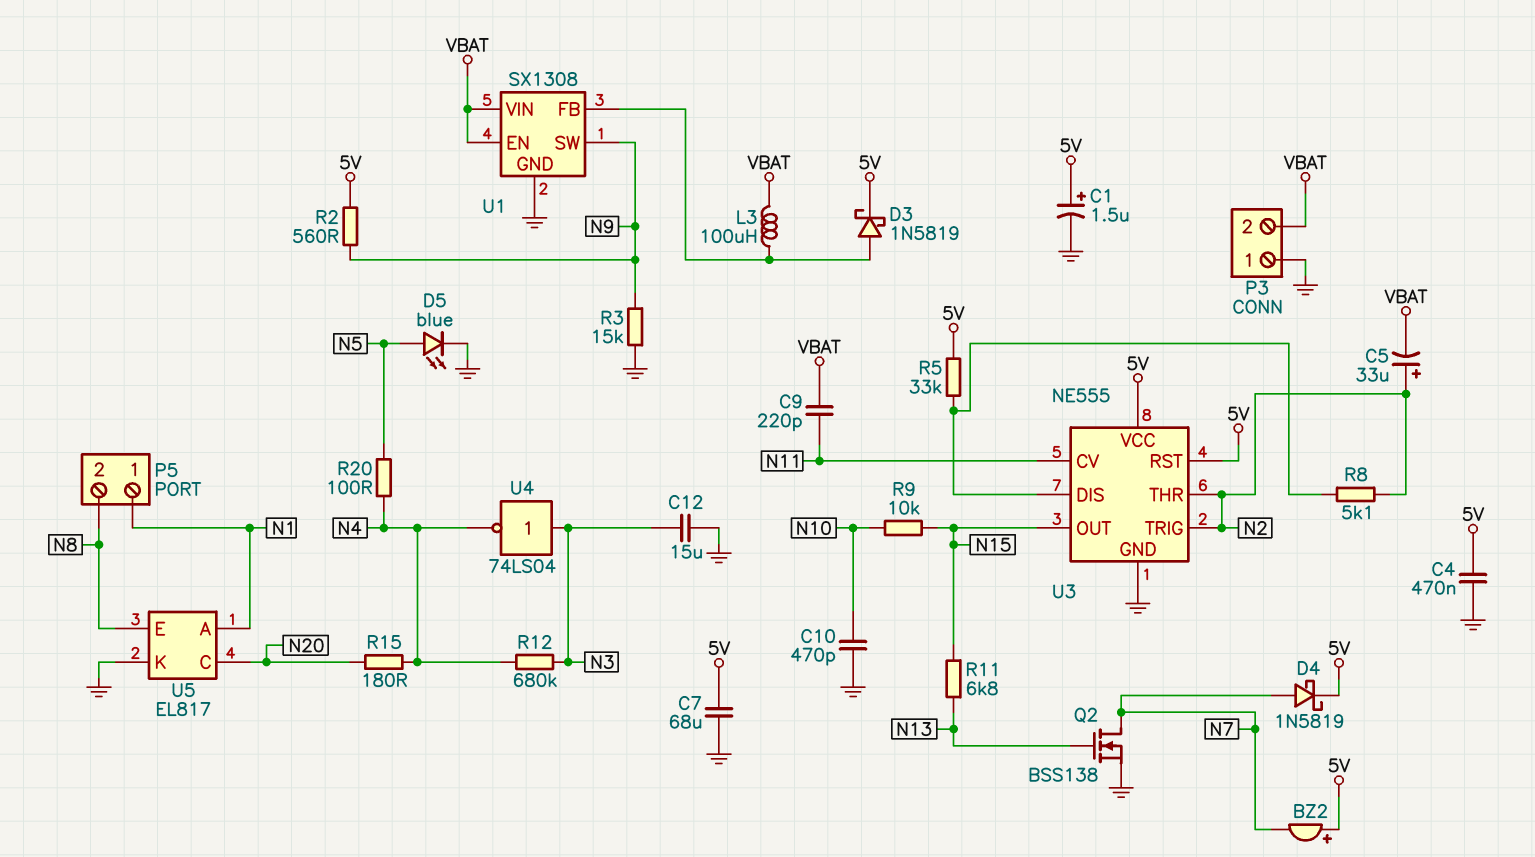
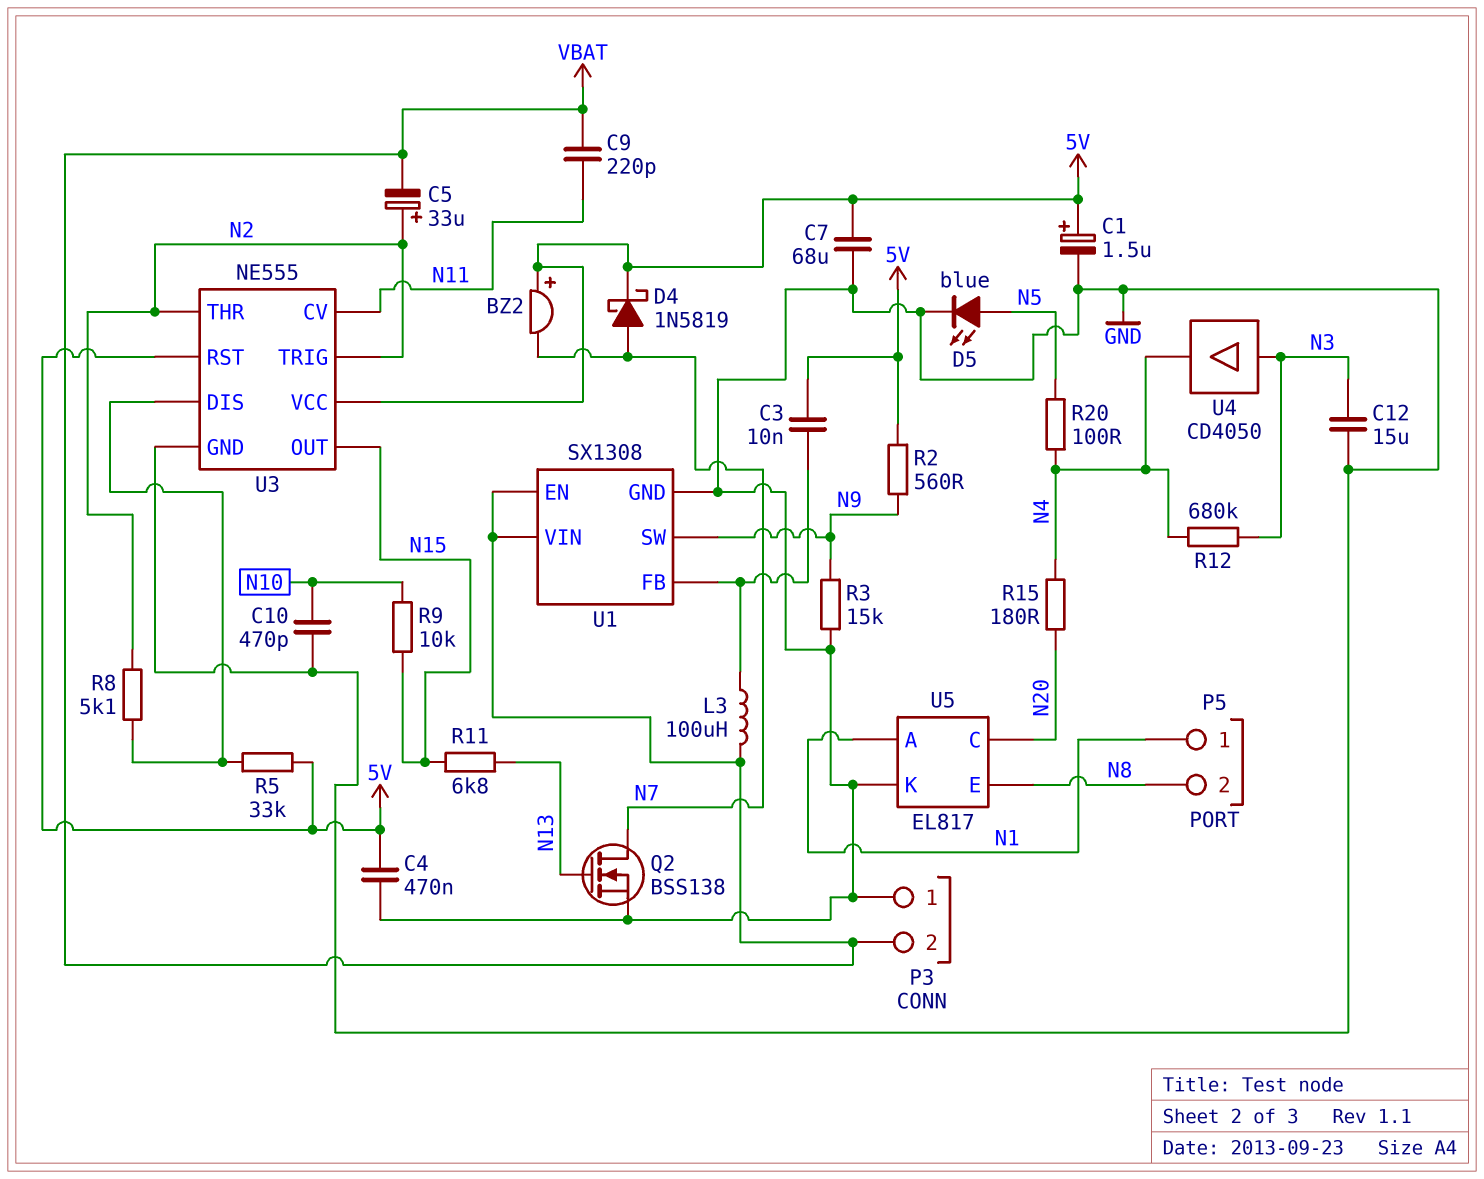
C3: none -> 10nF (5V, U1/FB)
D3: schottky 1N5819 (A U1/FB, K 5V) -> none
U4: NOT 74LS04 (in N3, out N4) -> buffer CD4050 (in N3, out N4)

